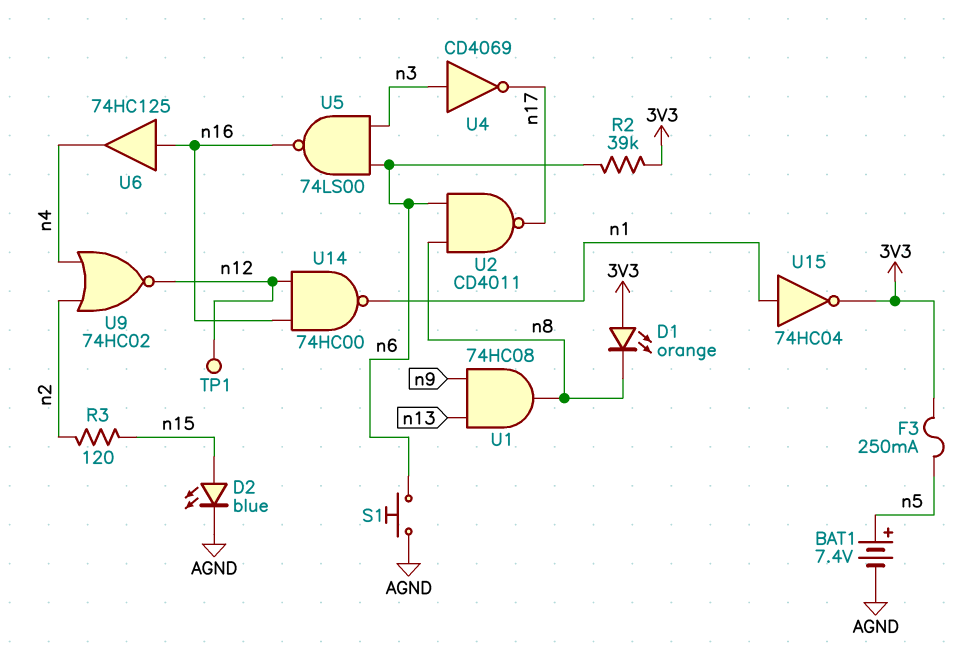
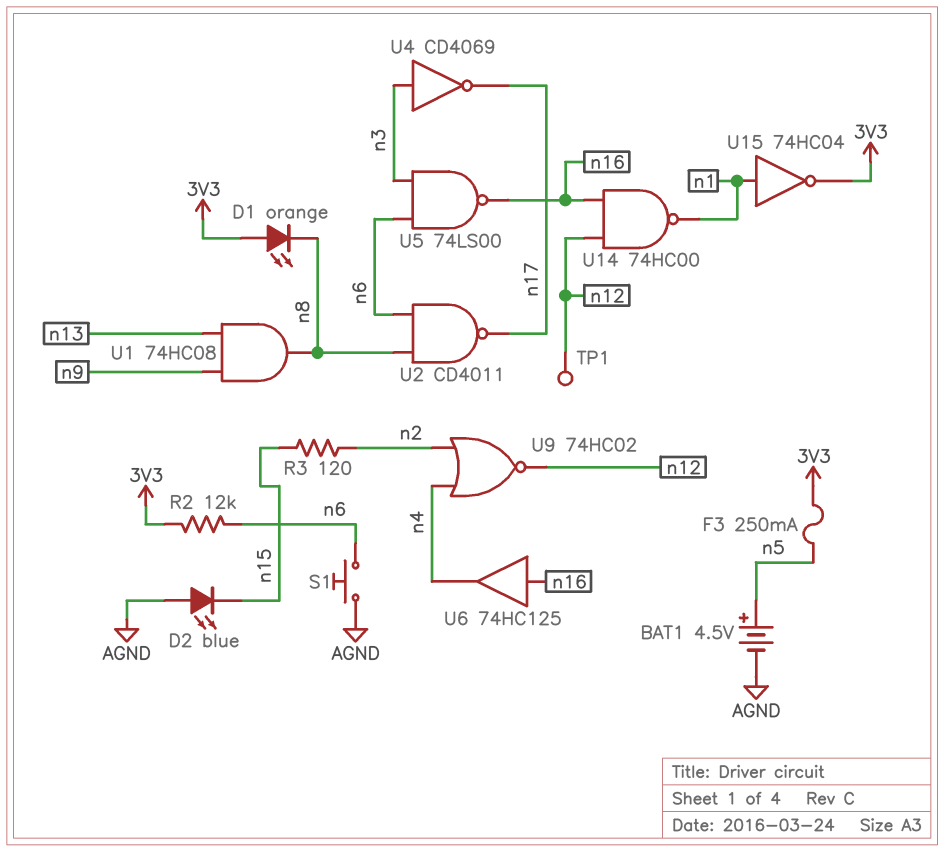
BAT1: 7.4V (plus n5, minus AGND) -> 4.5V (plus n5, minus AGND)
D2: LED blue (A n15, K AGND) -> LED blue (A AGND, K n15)
R2: 39k (3V3, n6) -> 12k (3V3, n6)

